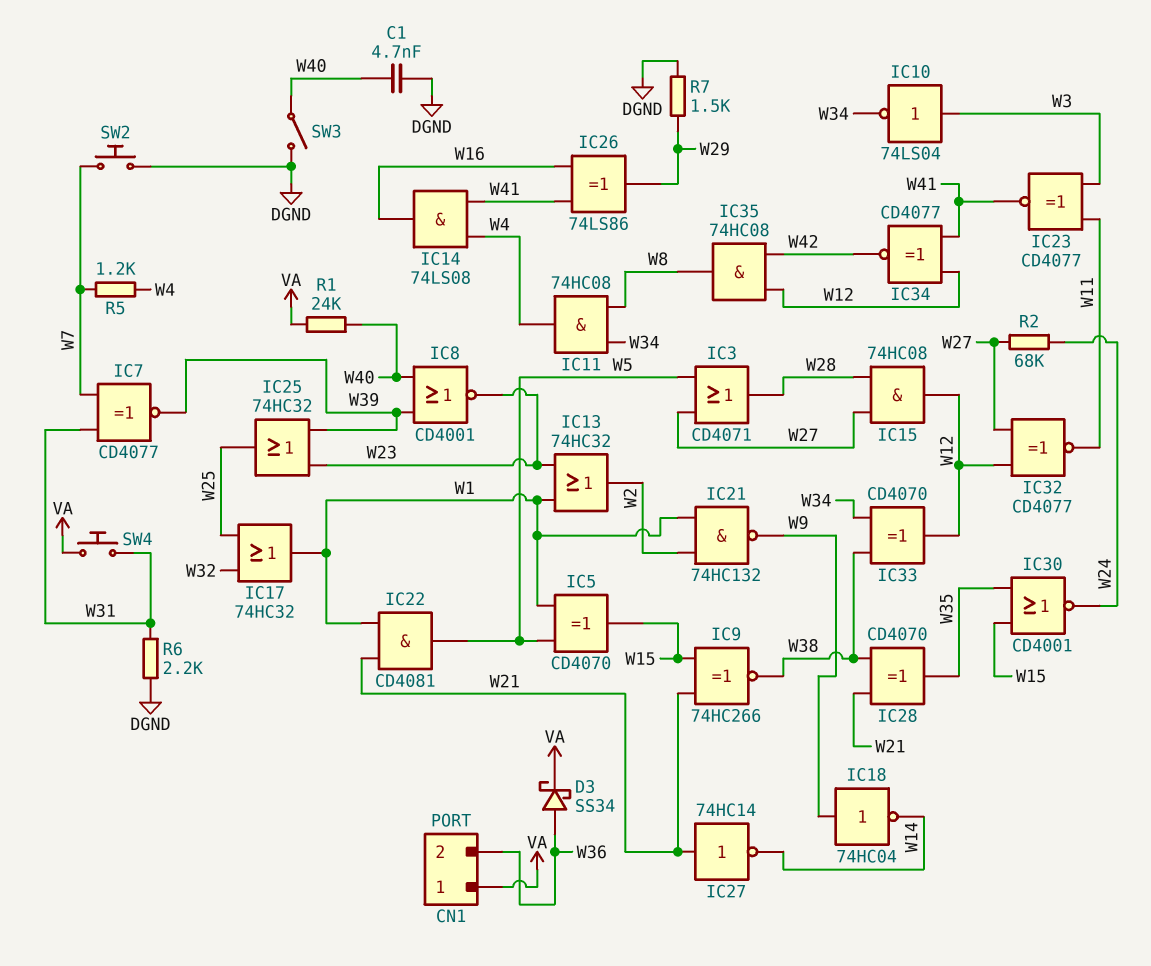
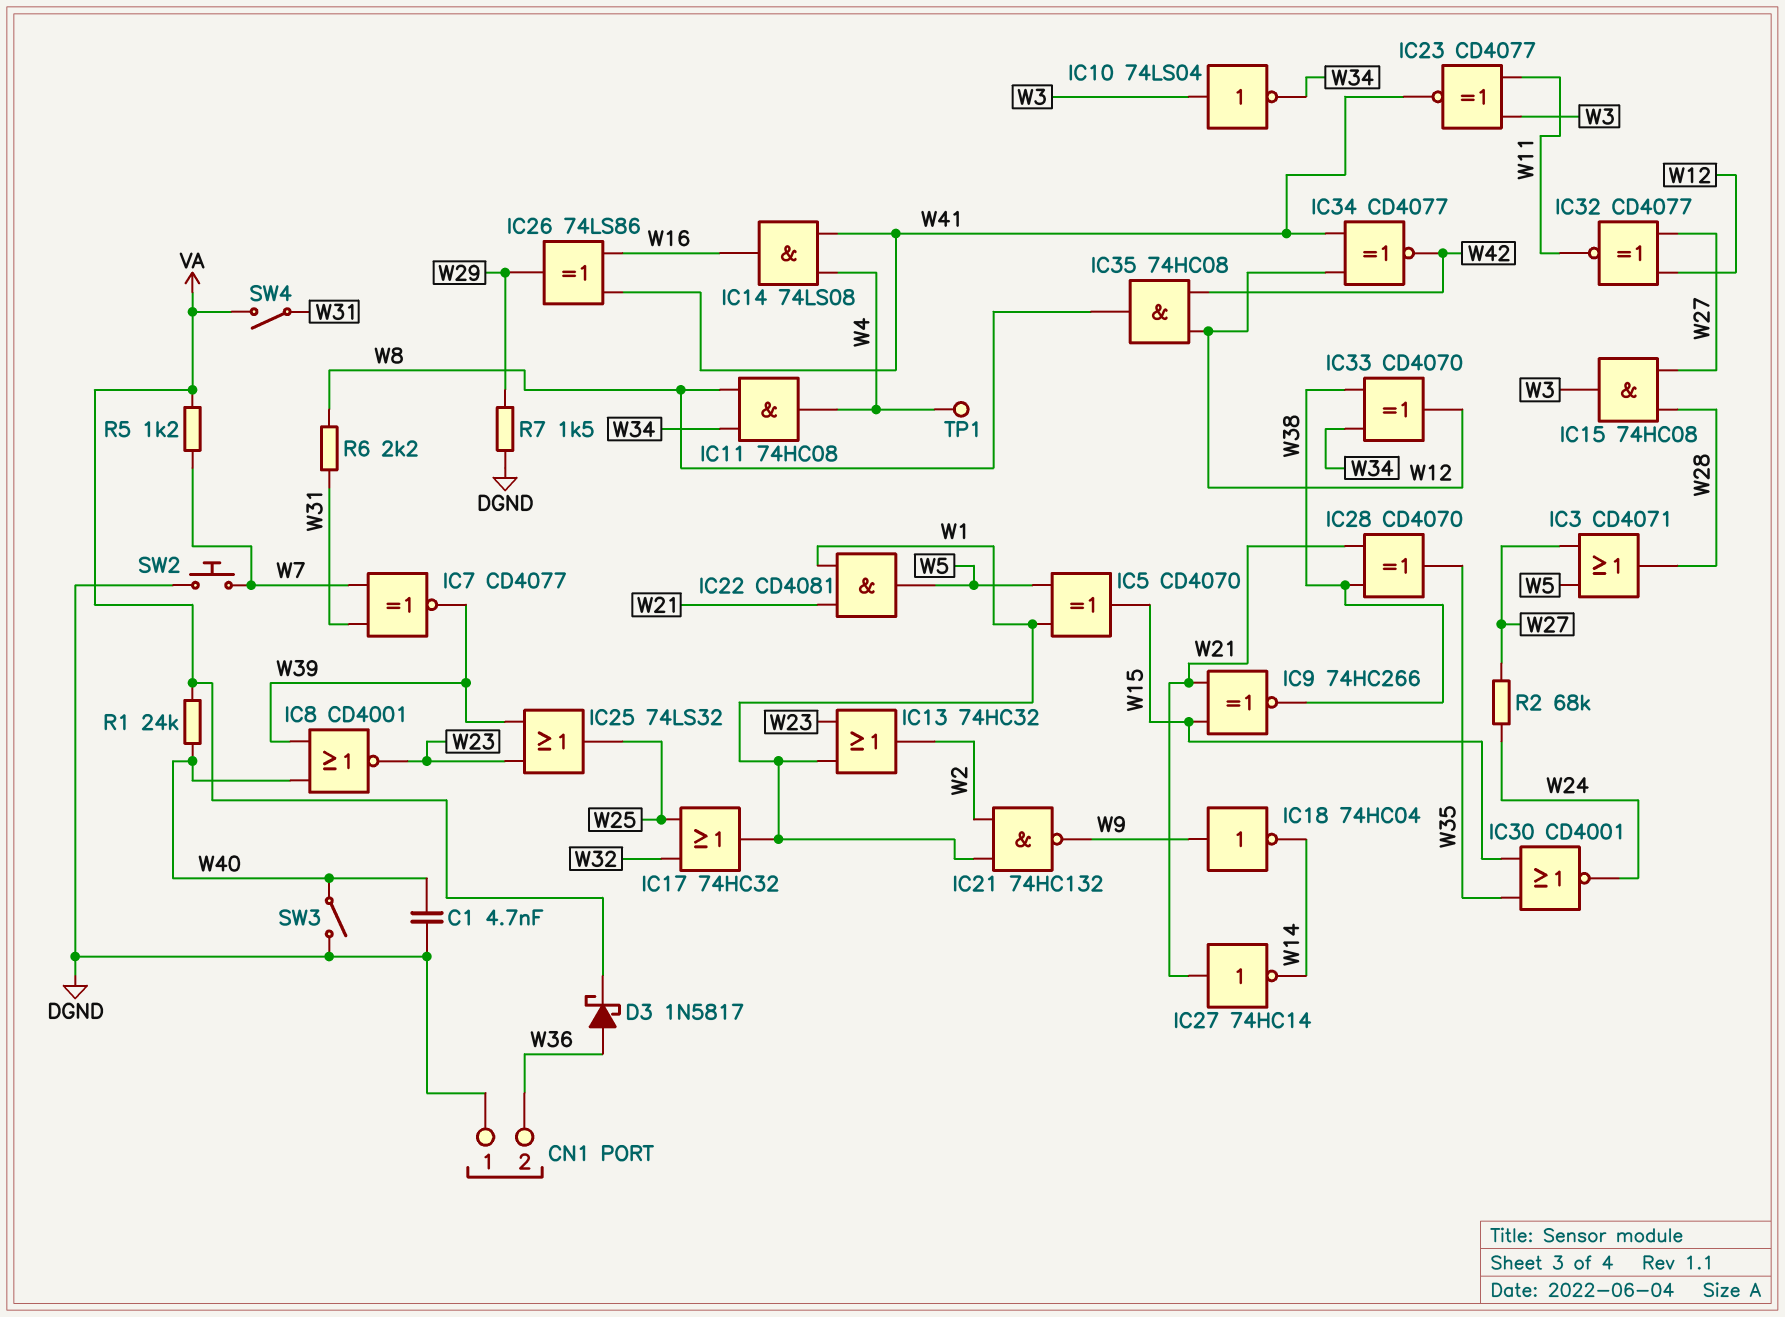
CN1 pin 1: VA -> DGND
D3: schottky SS34 (A W36, K VA) -> schottky 1N5817 (A W36, K VA)
IC15: AND 74HC08 (in W27, in W28, out W12) -> AND 74HC08 (in W27, in W28, out W3)
IC25: OR 74HC32 (in W23, in W39, out W25) -> OR 74LS32 (in W23, in W39, out W25)
R5: 1.2k (W4, W7) -> 1.2k (VA, W7)
R6: 2.2k (DGND, W31) -> 2.2k (W8, W31)
SW4: button (VA, W31) -> switch (VA, W31)
TP1: none -> test point (W4)

